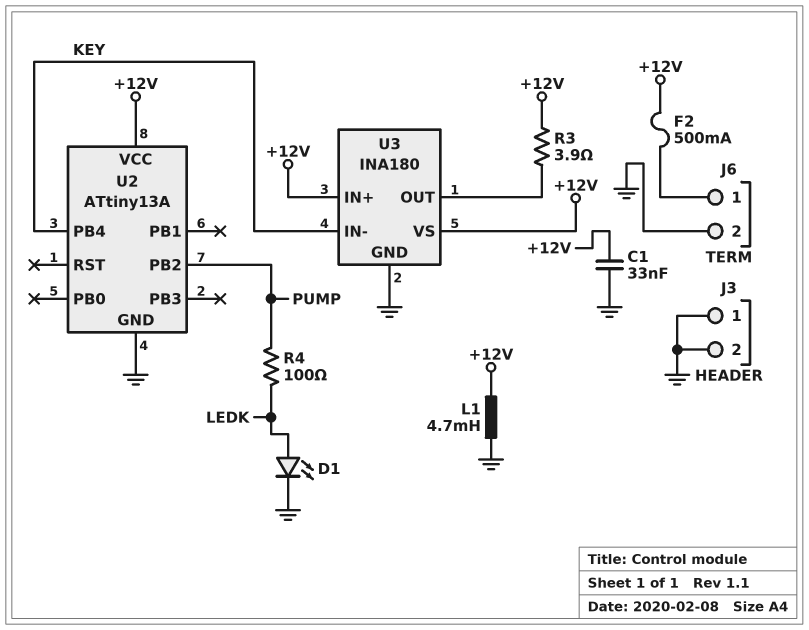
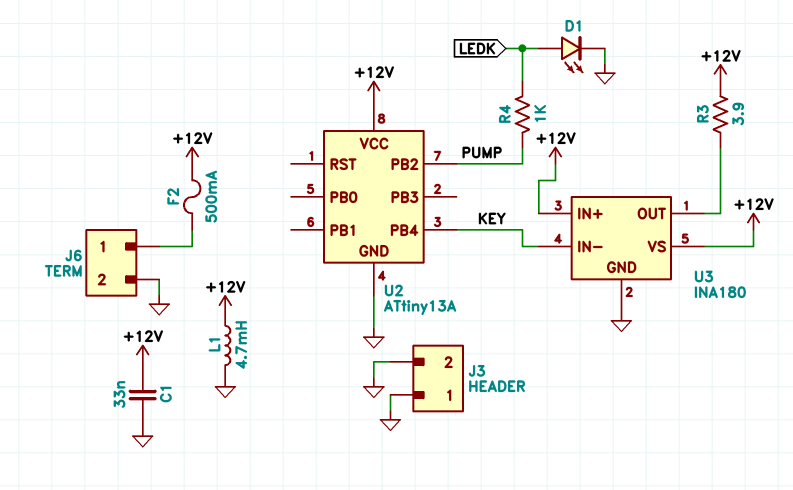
R4: 100 (LEDK, PUMP) -> 1k (LEDK, PUMP)

